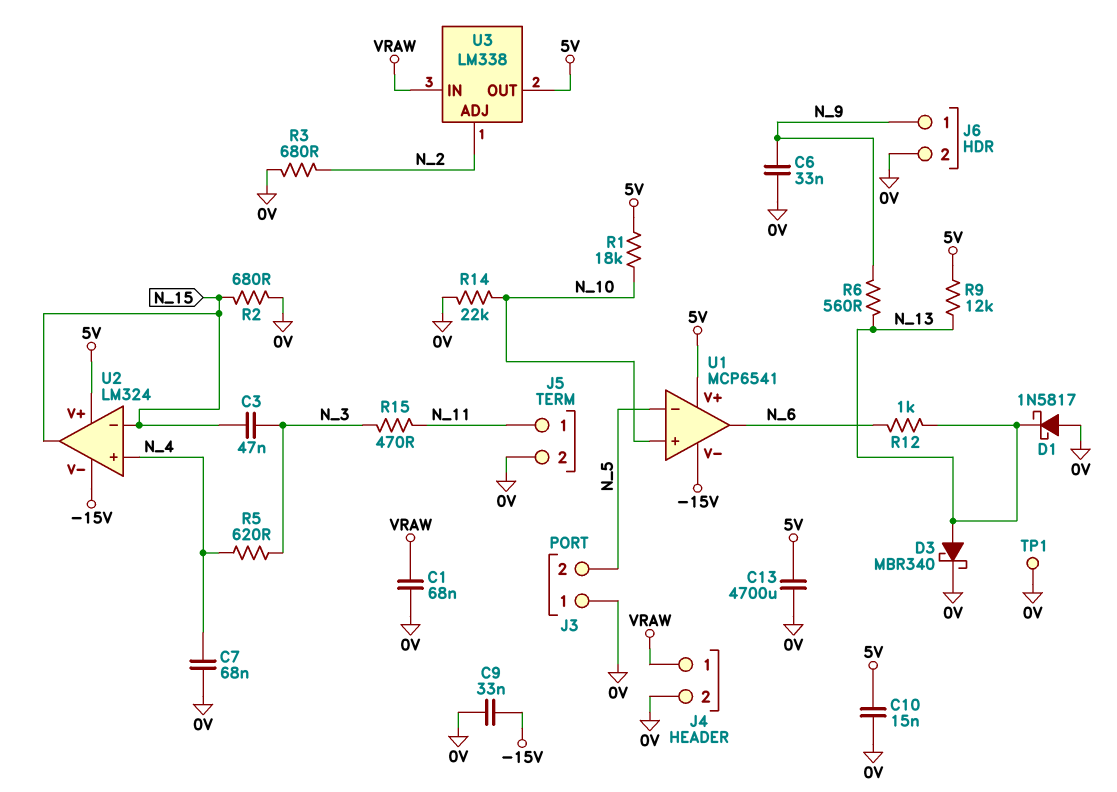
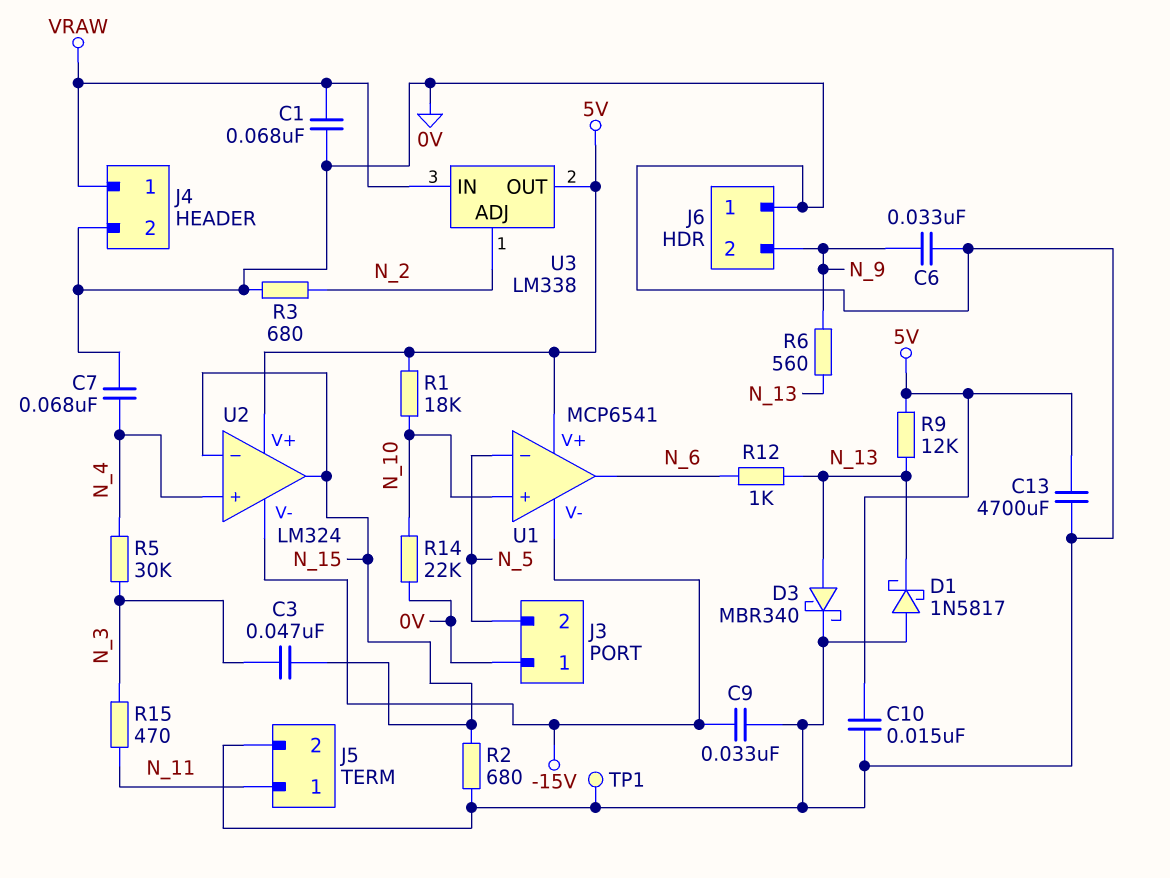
J6 pin 1: N_9 -> 0V
J6 pin 2: 0V -> N_9
R5: 620 (N_3, N_4) -> 30k (N_3, N_4)

